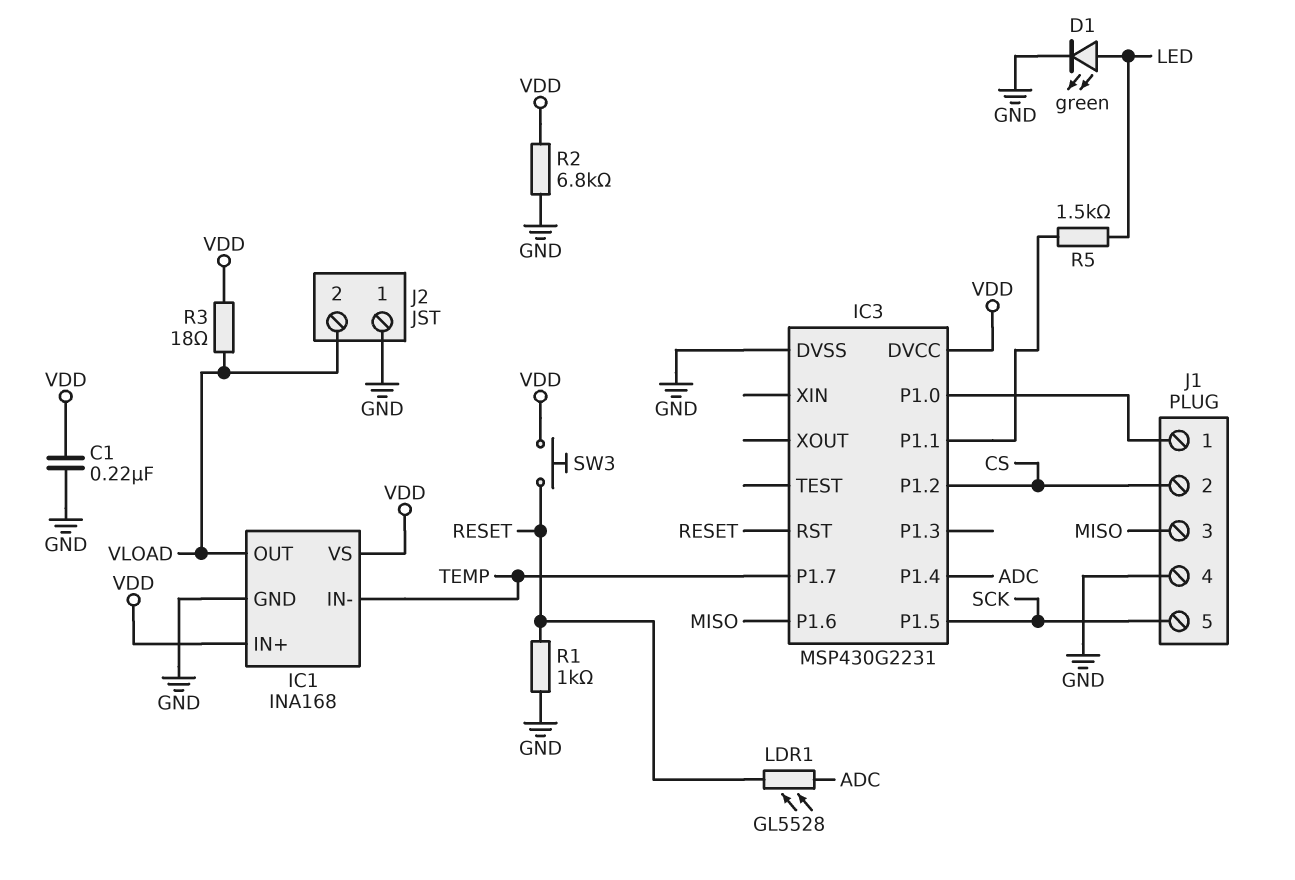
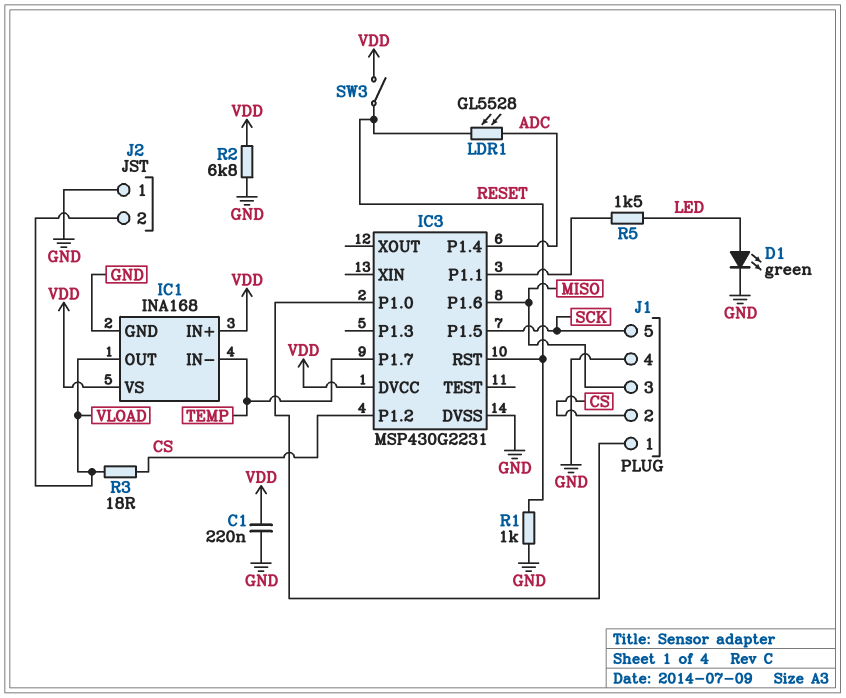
R3: 18 (VDD, VLOAD) -> 18 (CS, VLOAD)
SW3: button (RESET, VDD) -> switch (RESET, VDD)

